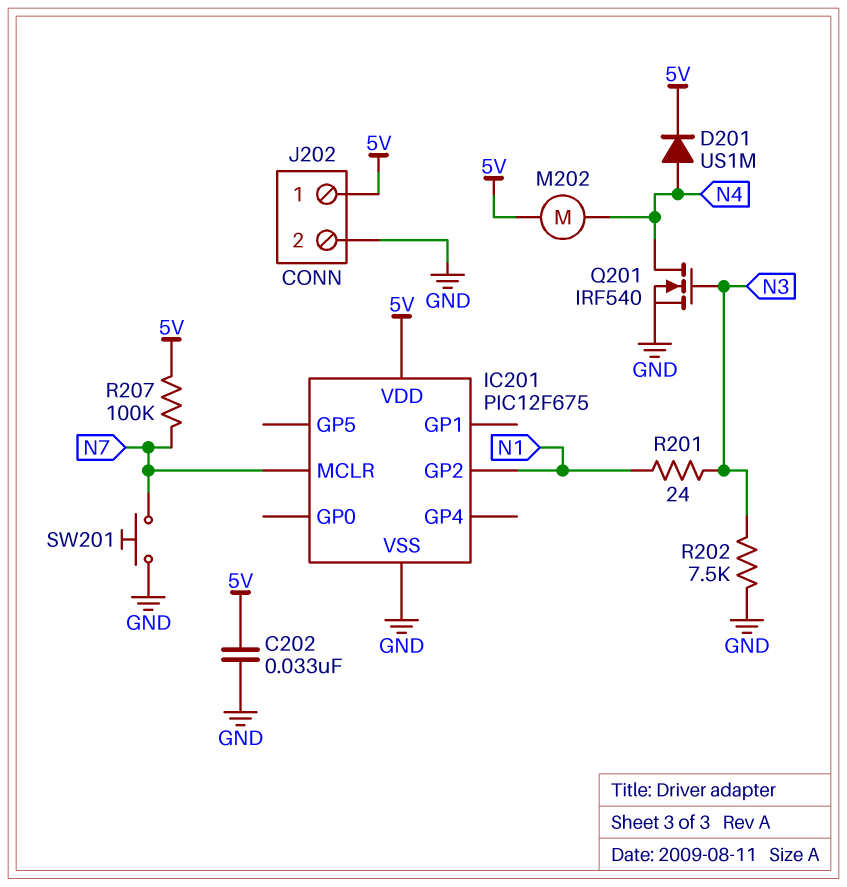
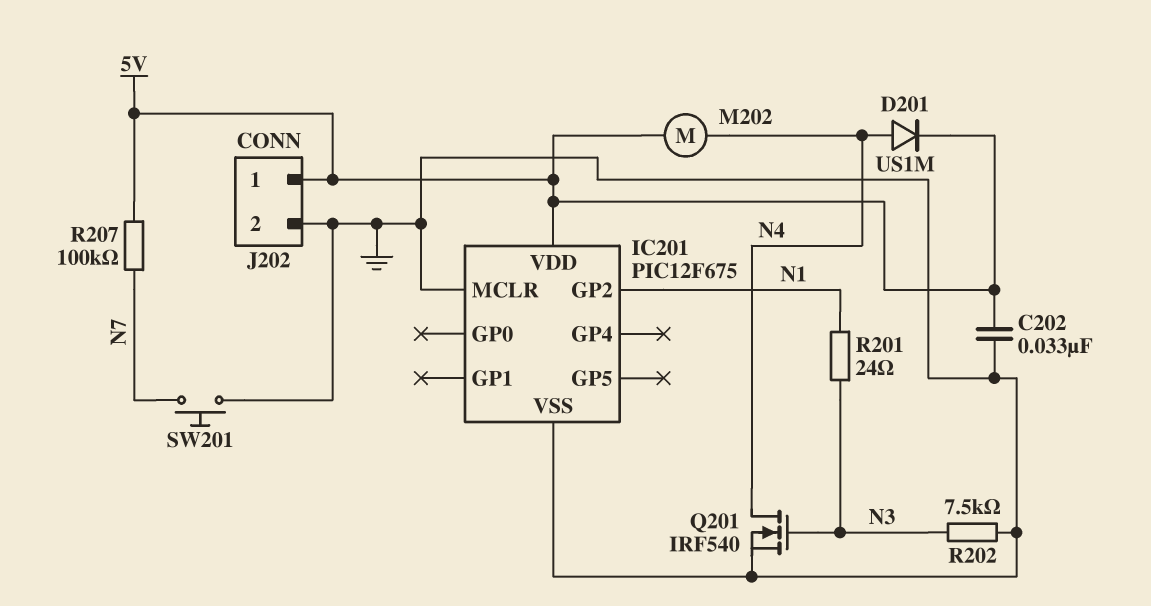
IC201 pin MCLR: N7 -> GND

